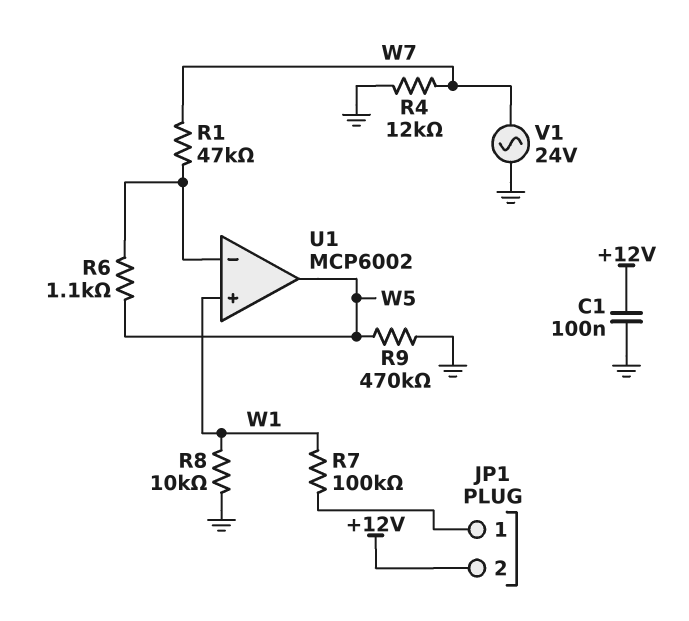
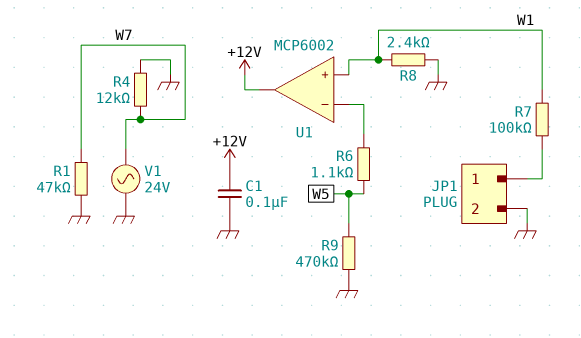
JP1 pin 2: +12V -> GND
R1: 47k (U1/in-, W7) -> 47k (GND, W7)
R8: 10k (GND, W1) -> 2.4k (GND, W1)
U1 pin out: W5 -> +12V

